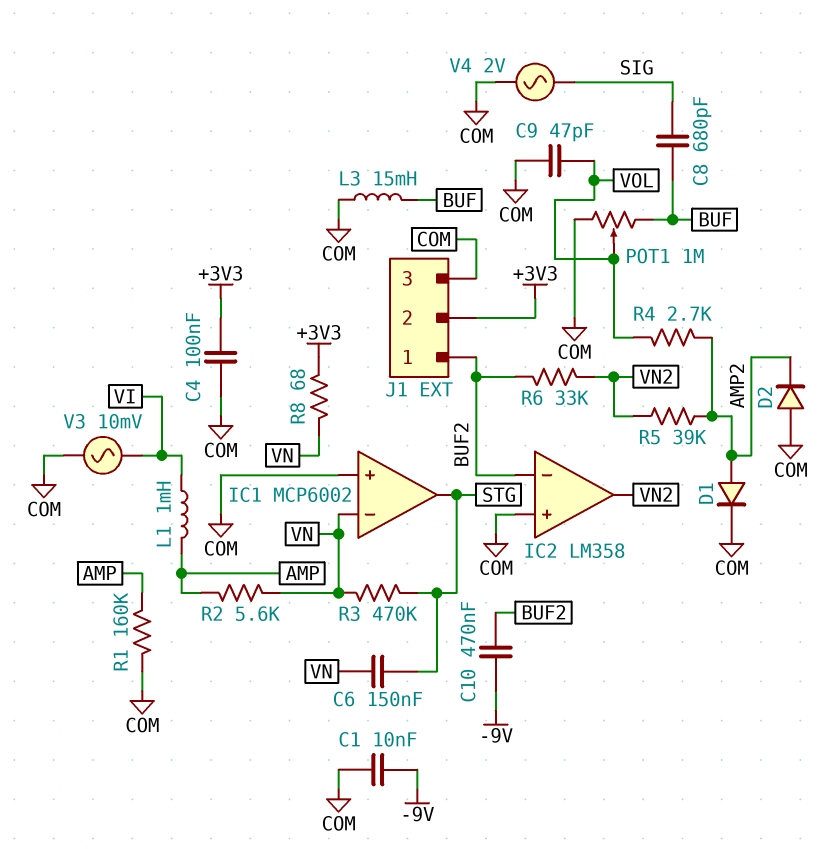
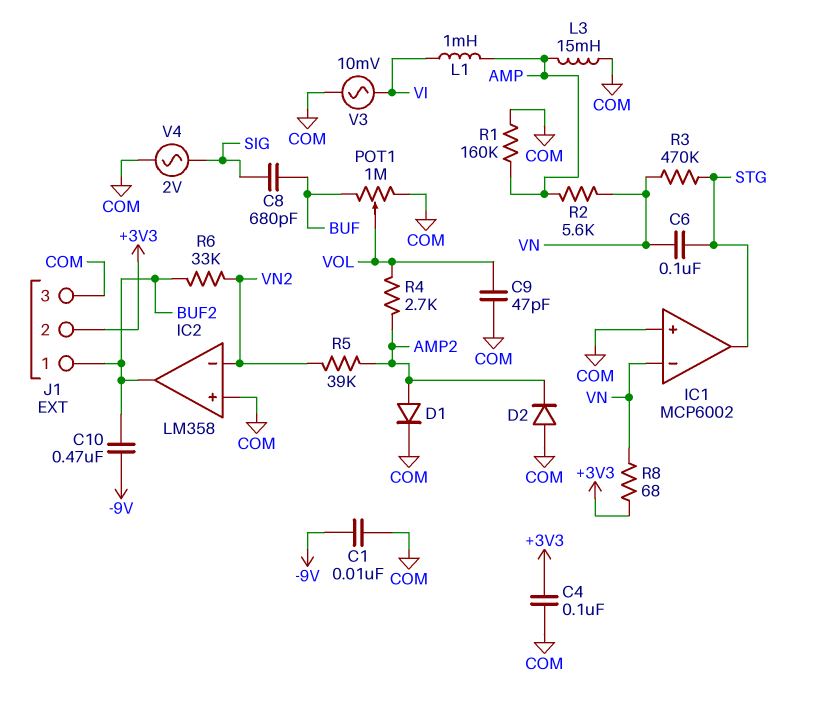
C6: 150nF (STG, VN) -> 100nF (STG, VN)
IC2 pin in-: BUF2 -> VN2
IC2 pin out: VN2 -> BUF2
L3: 15mH (BUF, COM) -> 15mH (AMP, COM)

